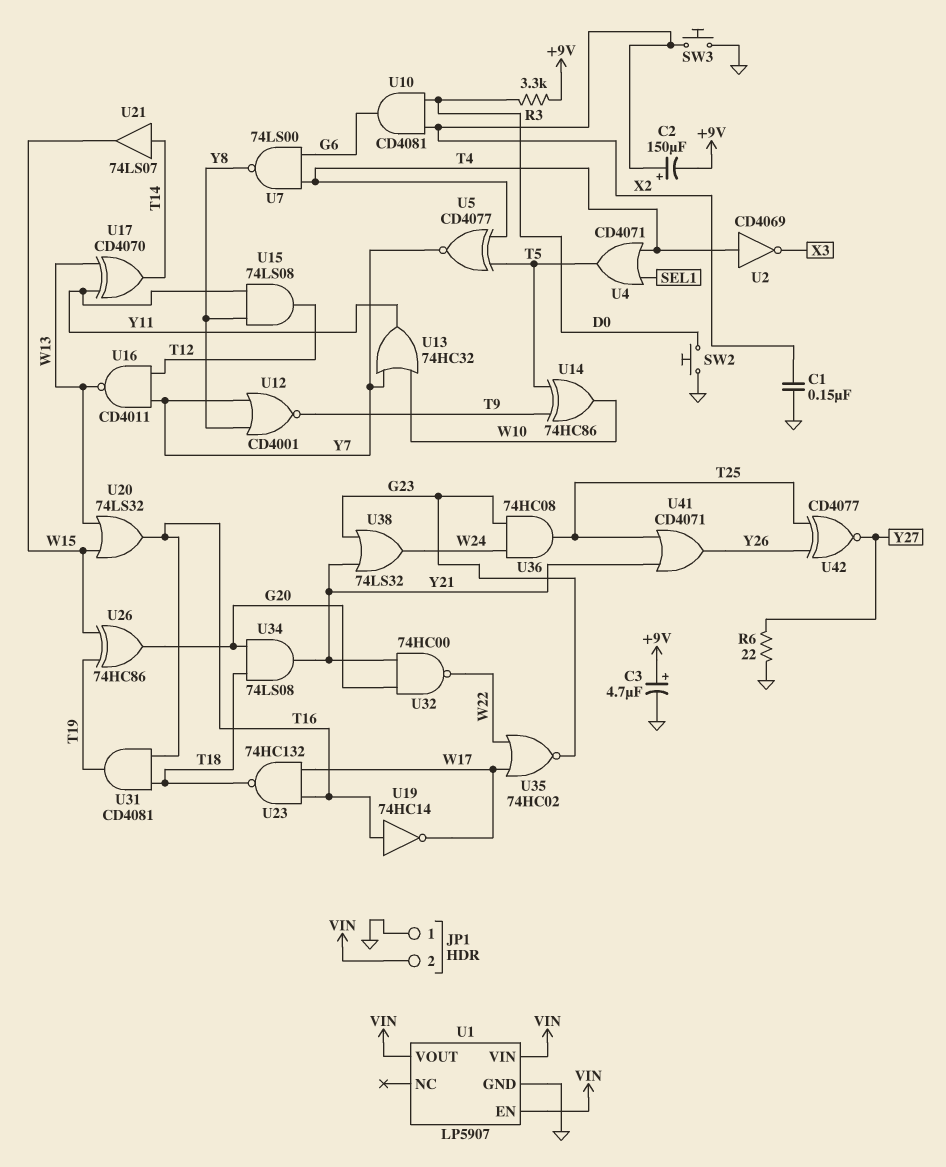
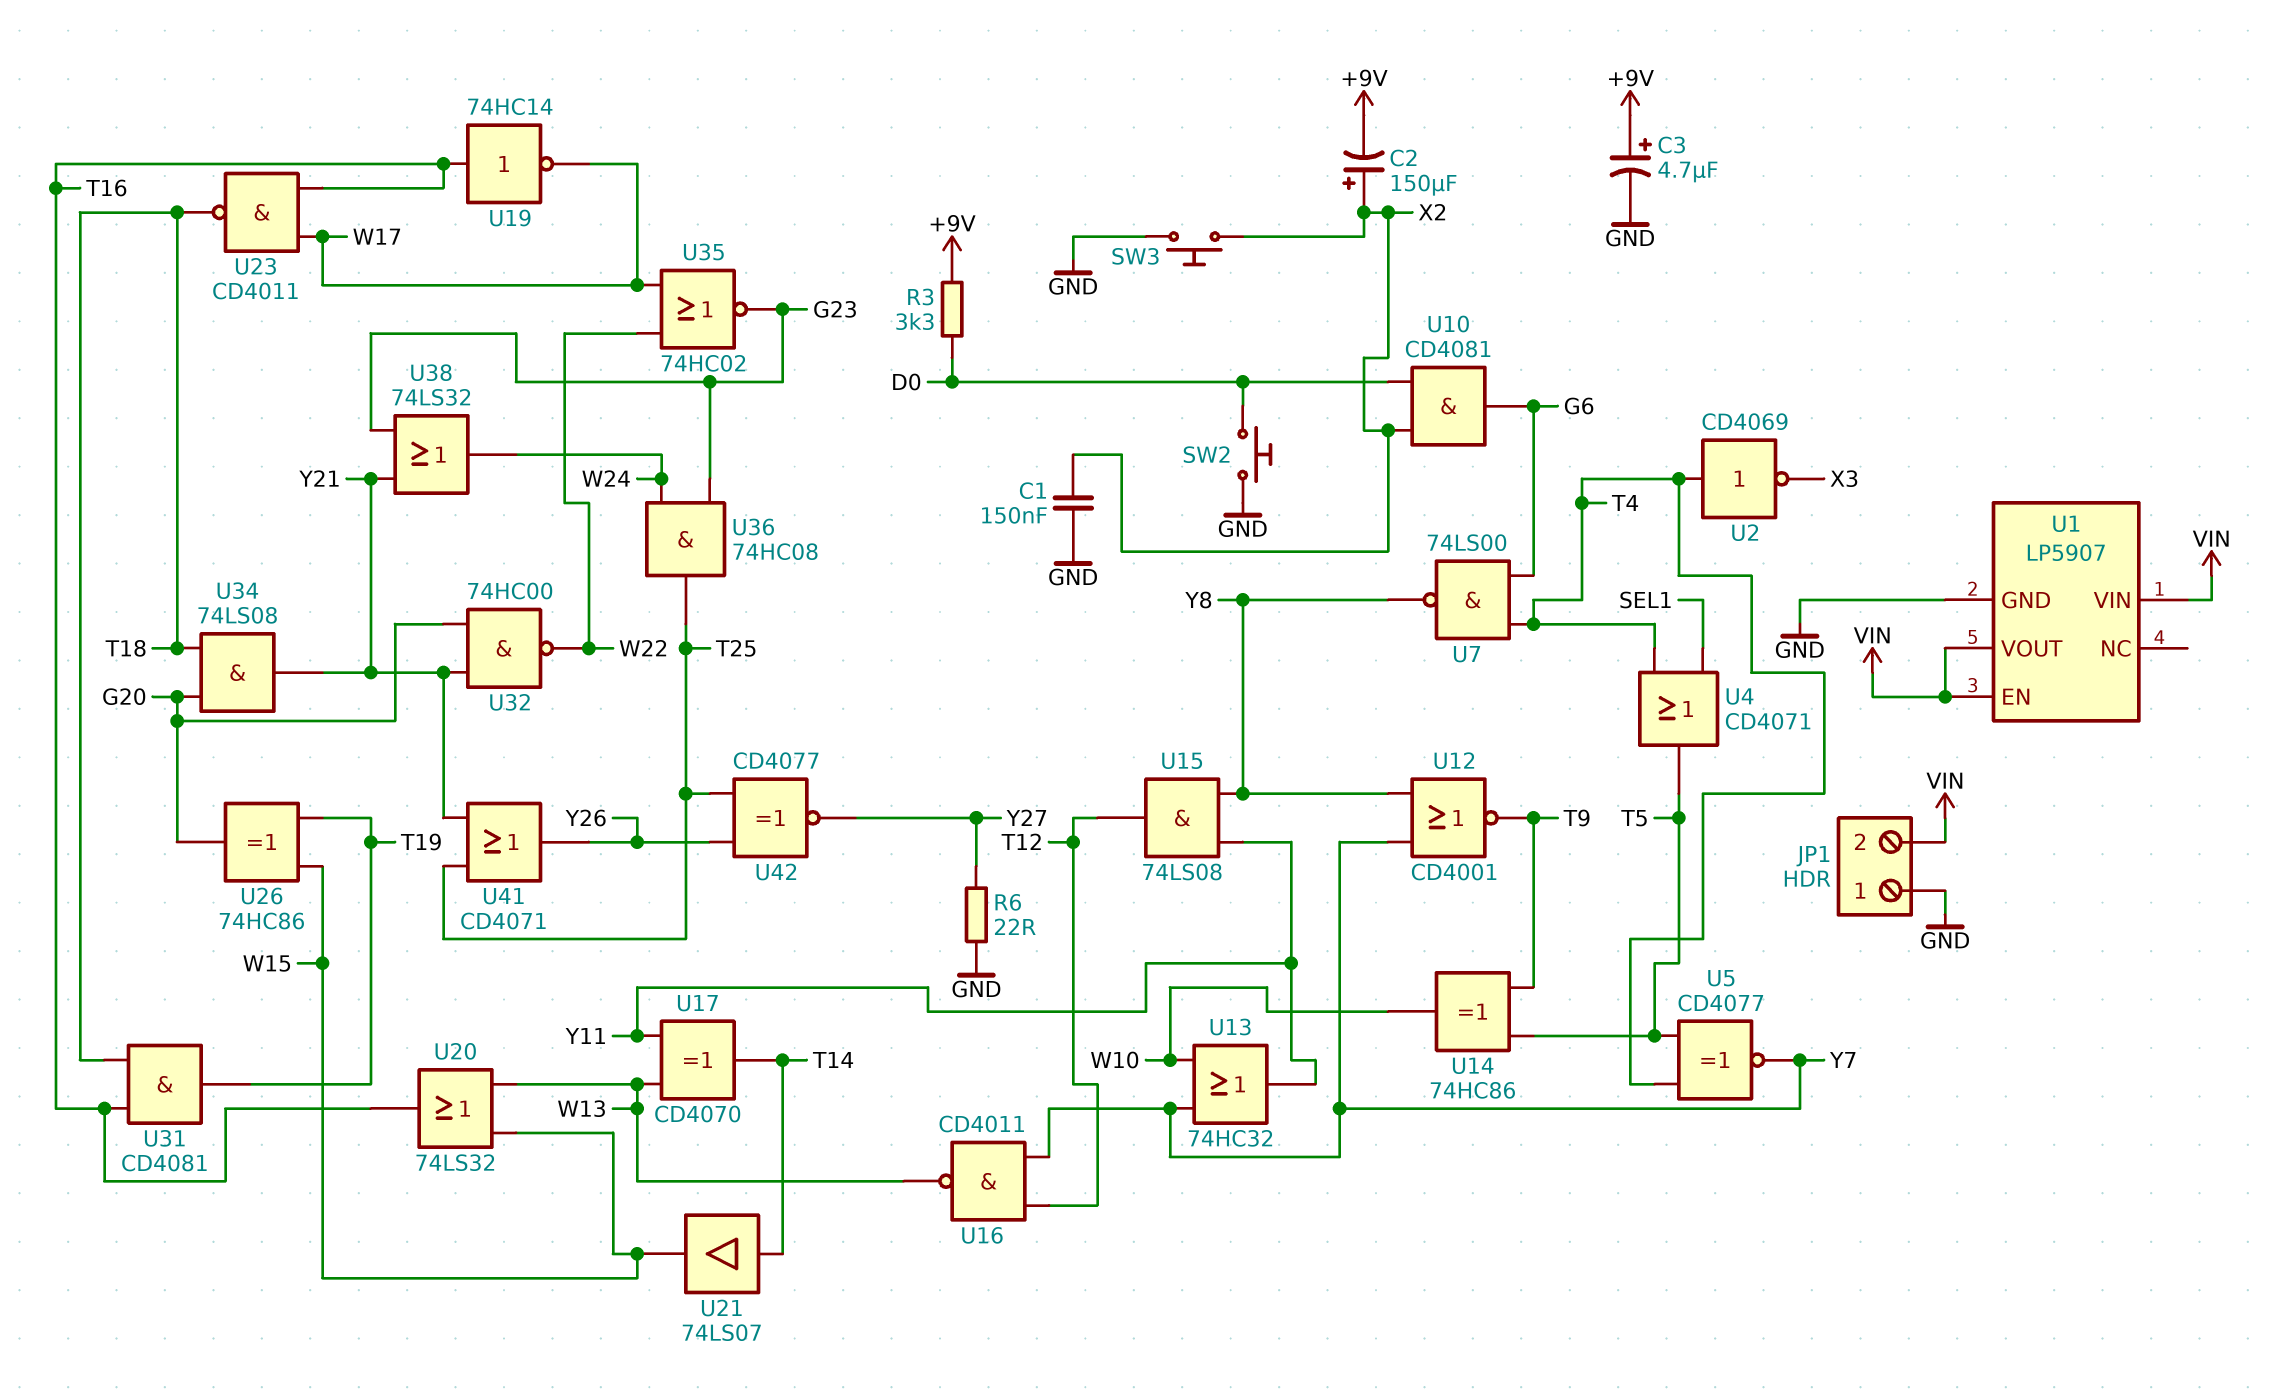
U23: NAND 74HC132 (in T16, in W17, out T18) -> NAND CD4011 (in T16, in W17, out T18)

